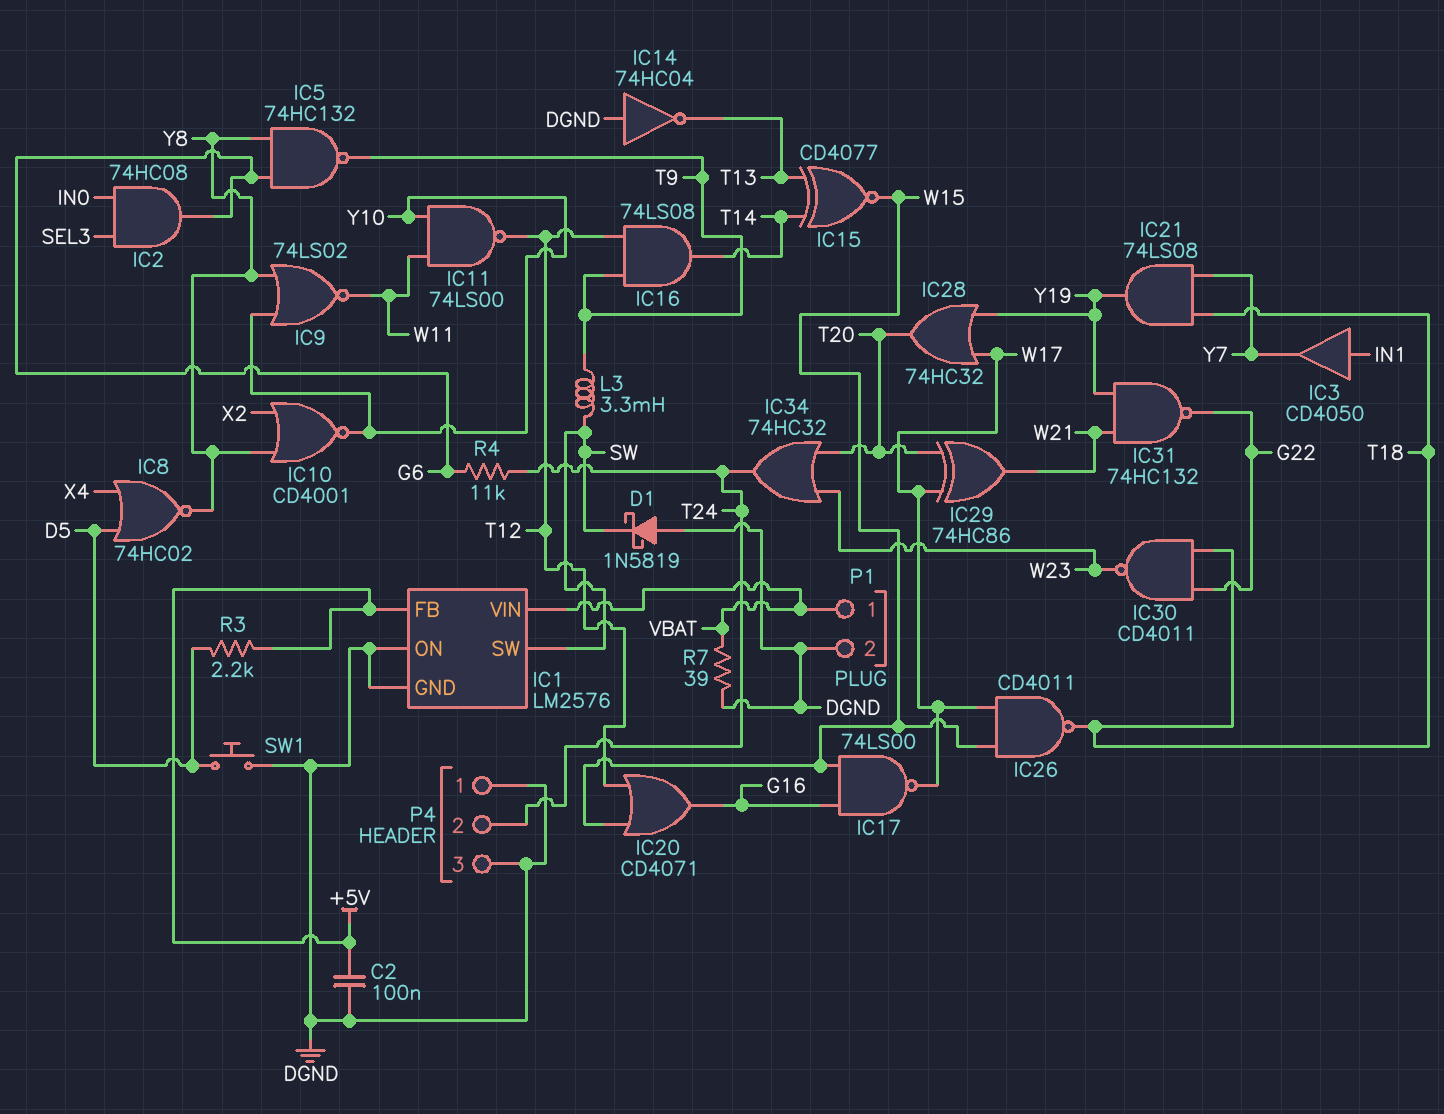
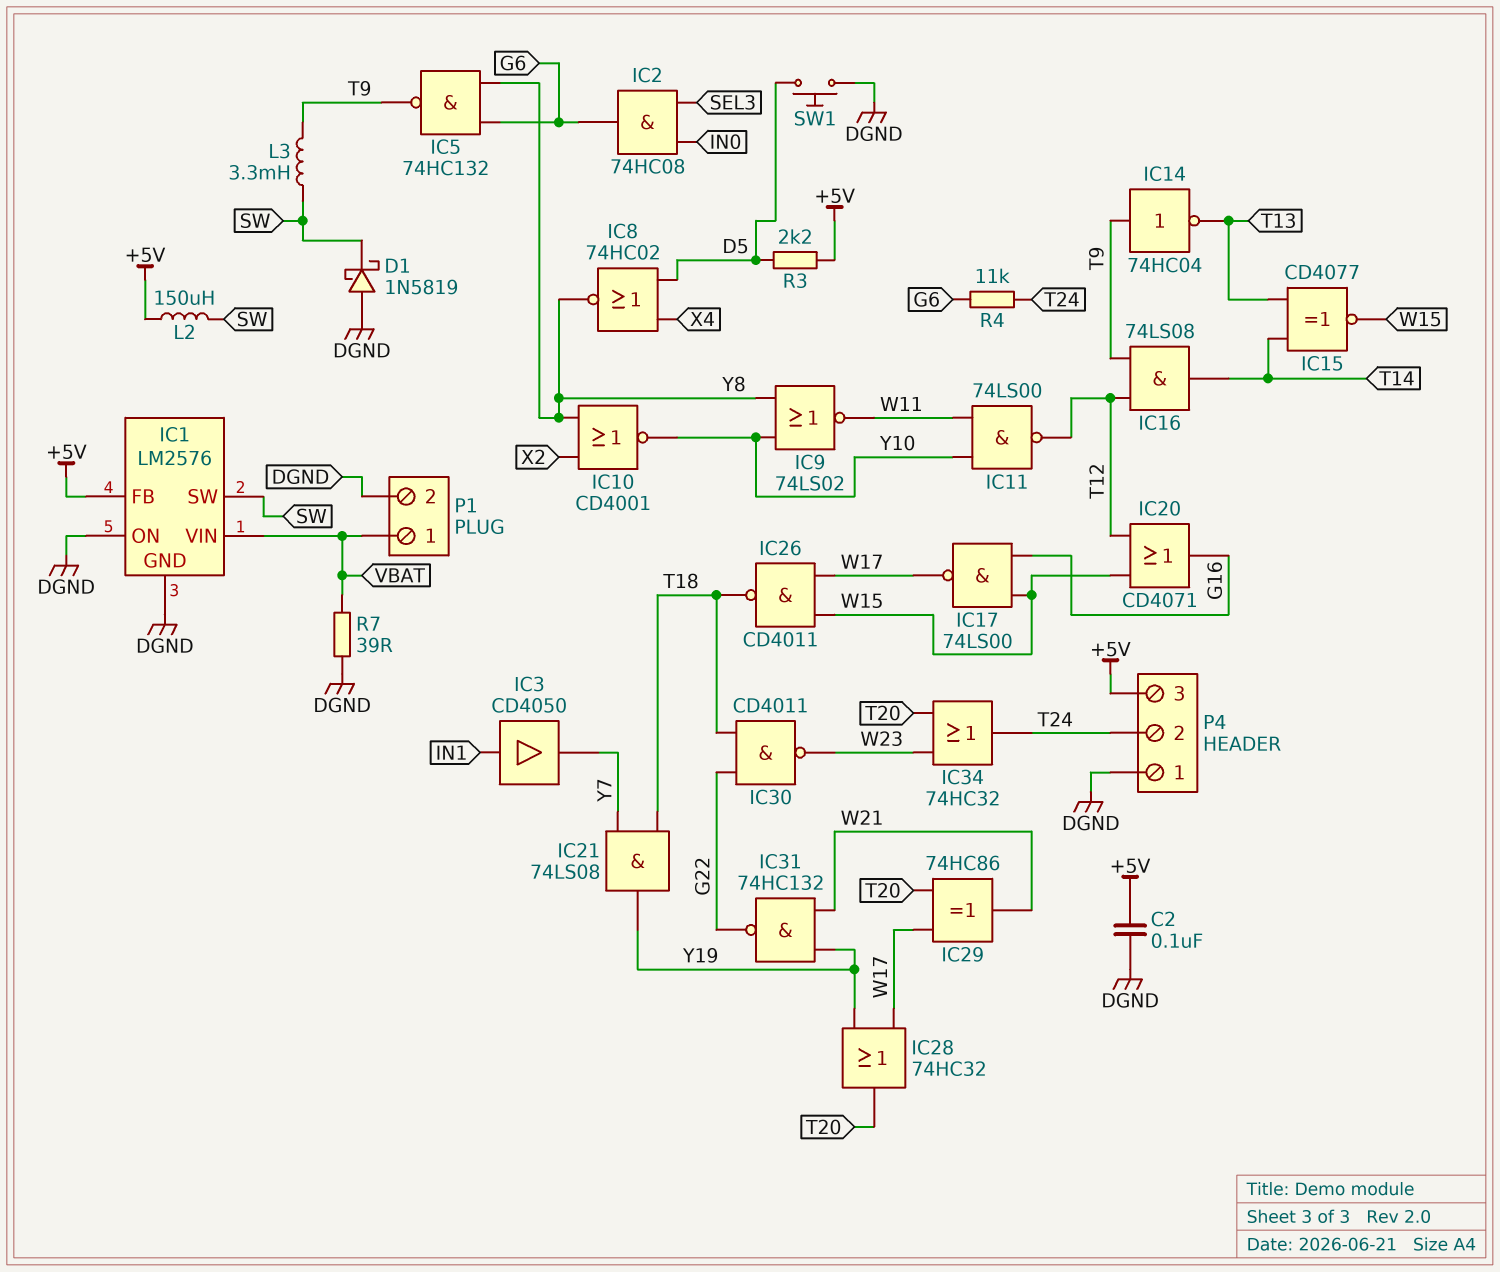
IC14: NOT 74HC04 (in DGND, out T13) -> NOT 74HC04 (in T9, out T13)
L2: none -> 150uH (+5V, SW)
P4 pin 3: DGND -> +5V

